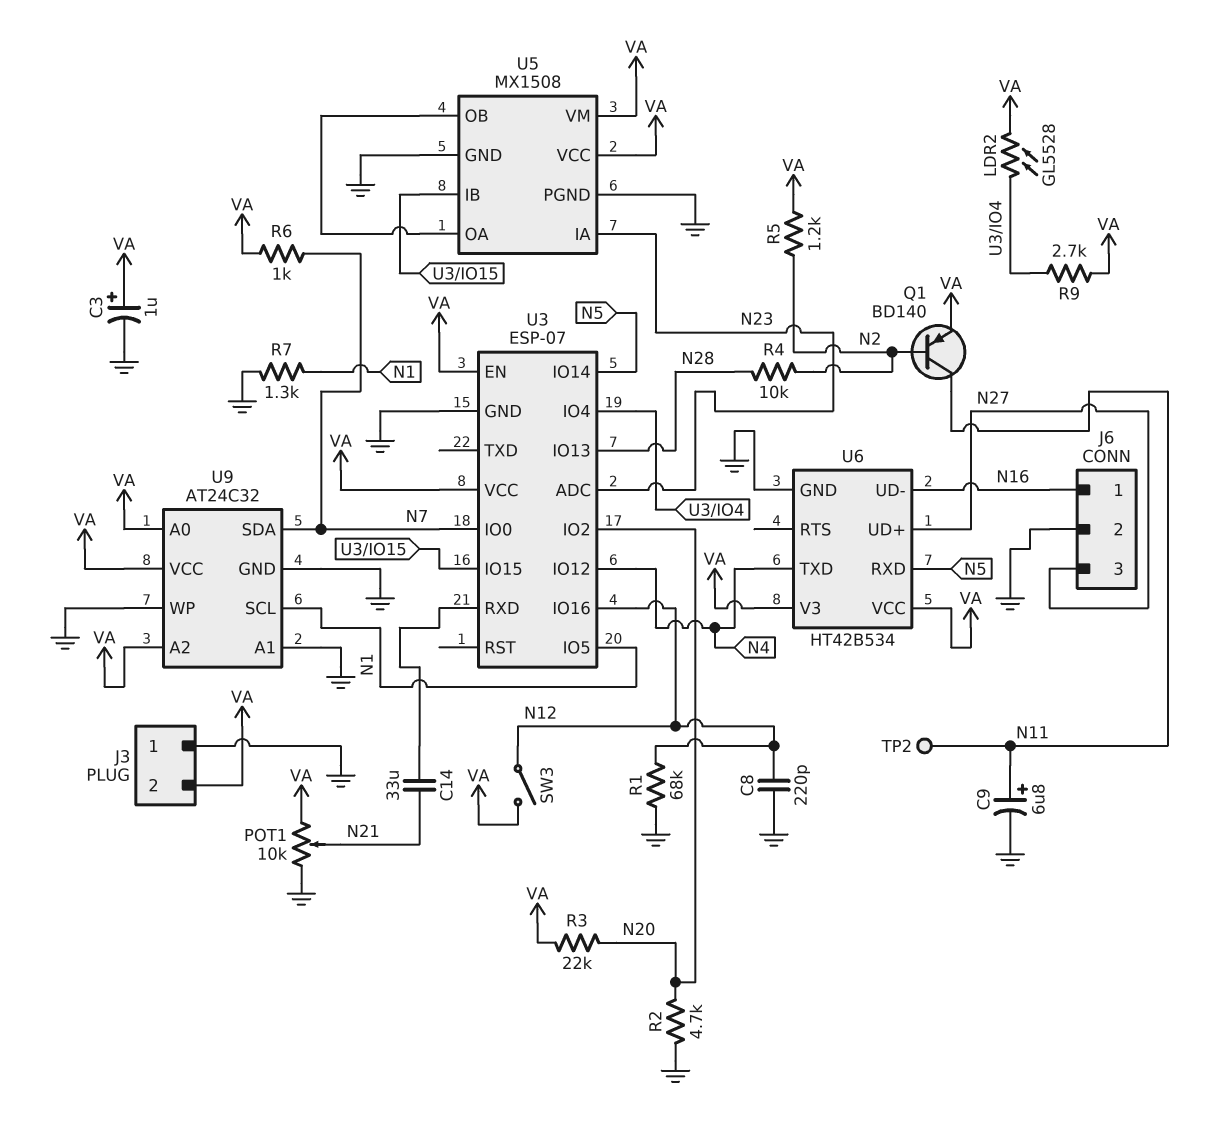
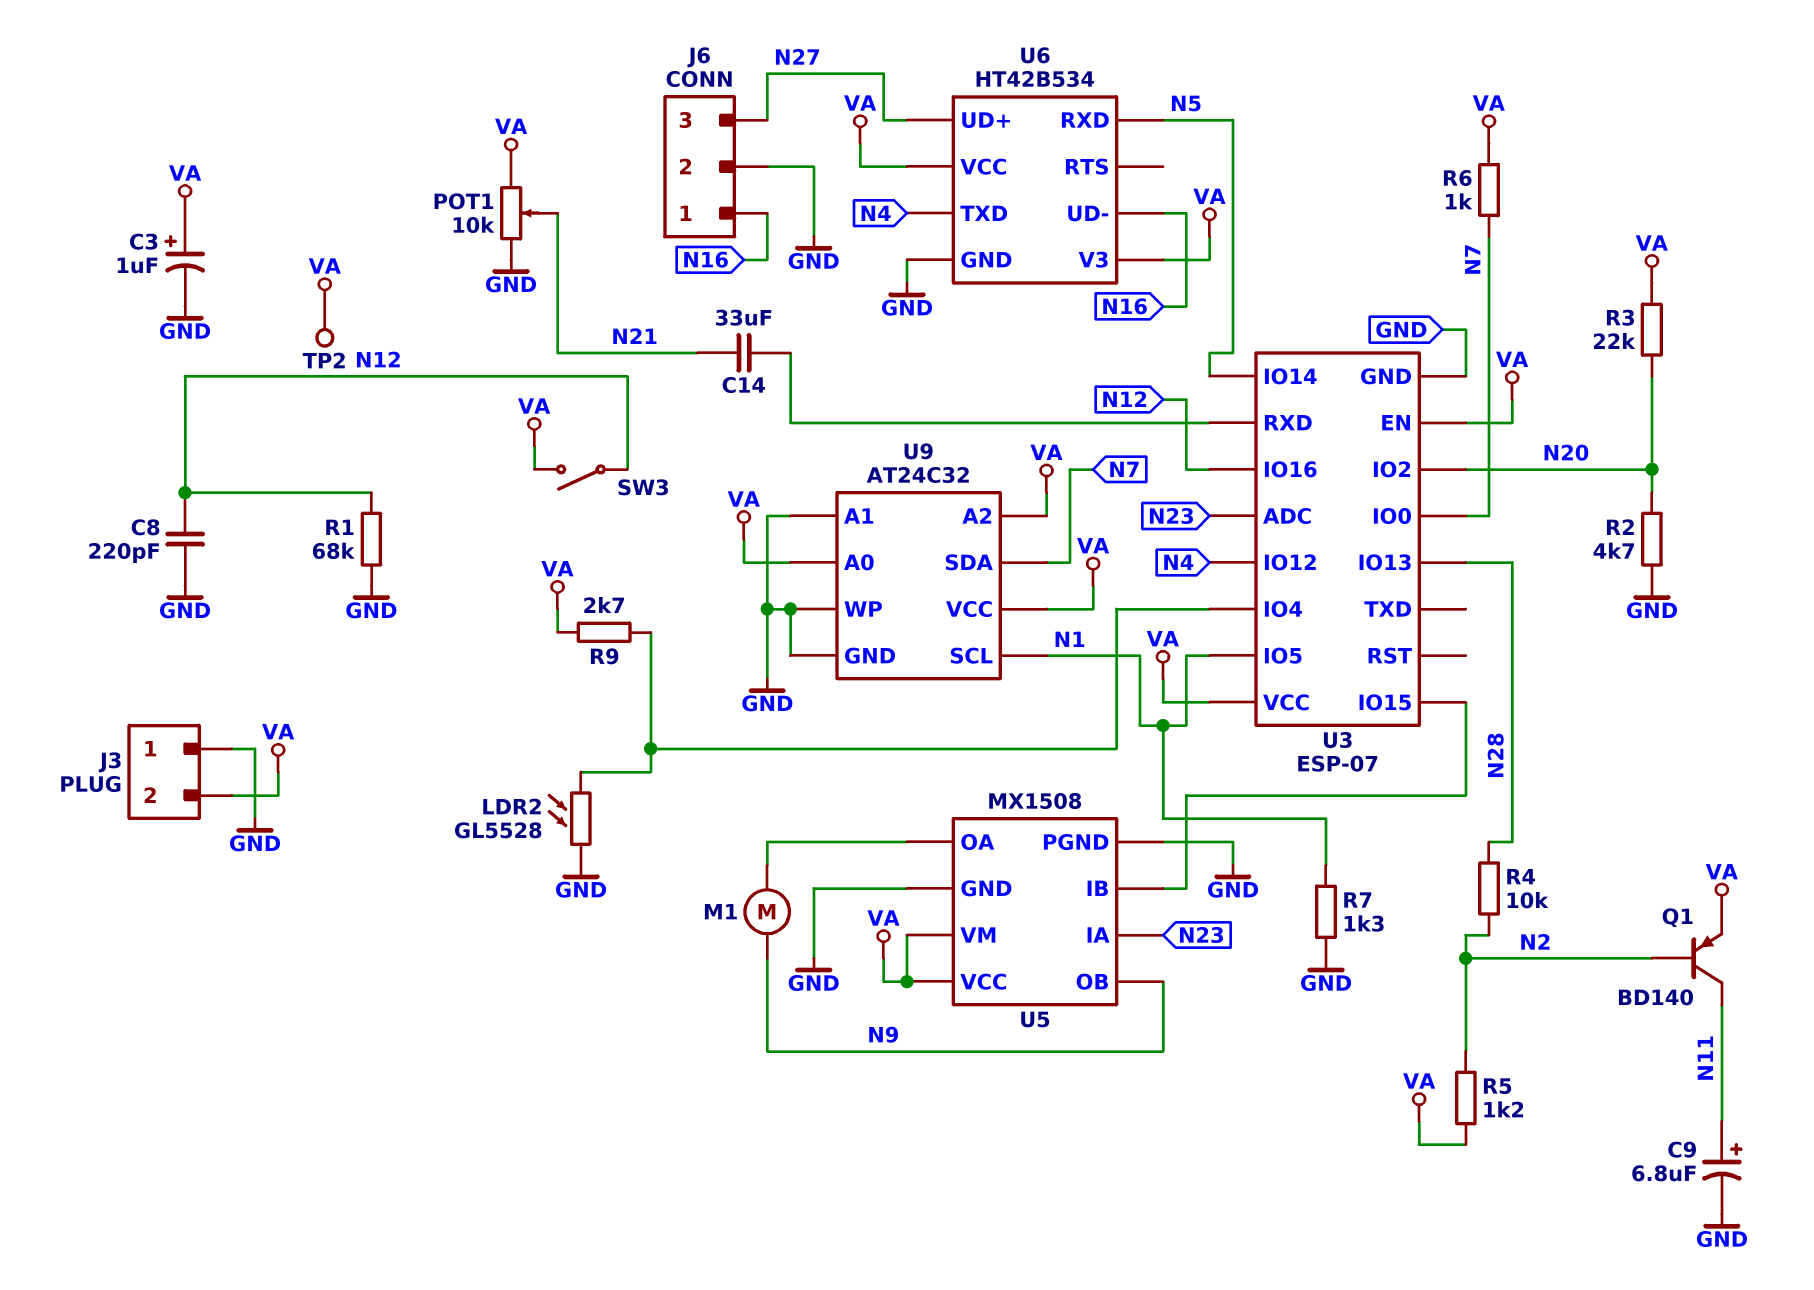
LDR2: GL5528 (U3/IO4, VA) -> GL5528 (GND, U3/IO4)
M1: none -> motor (N9, U5/OA)
TP2: test point (N11) -> test point (VA)
U5 pin OB: U5/OA -> N9

